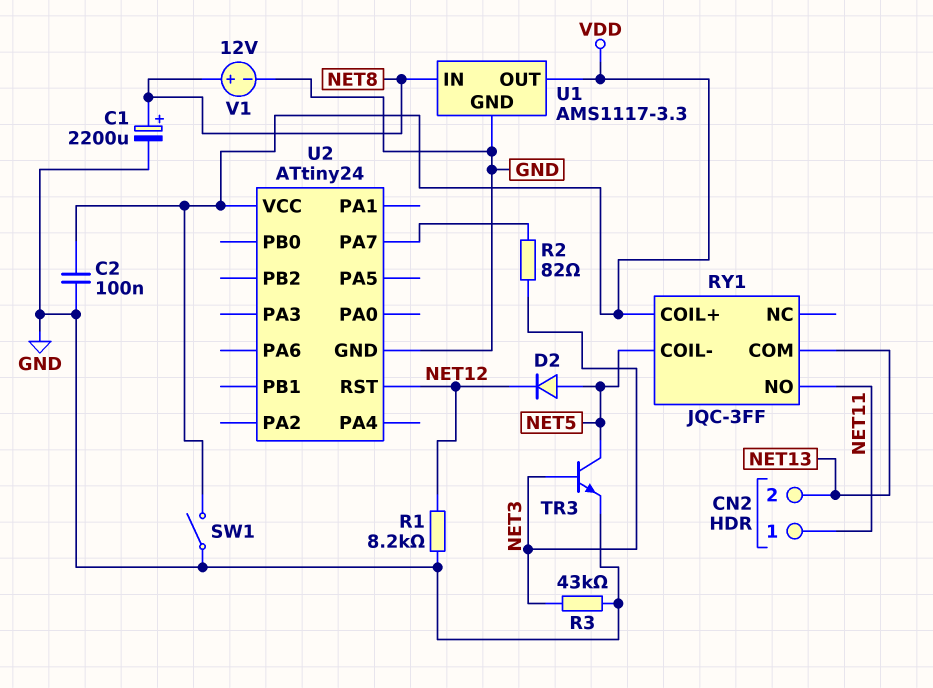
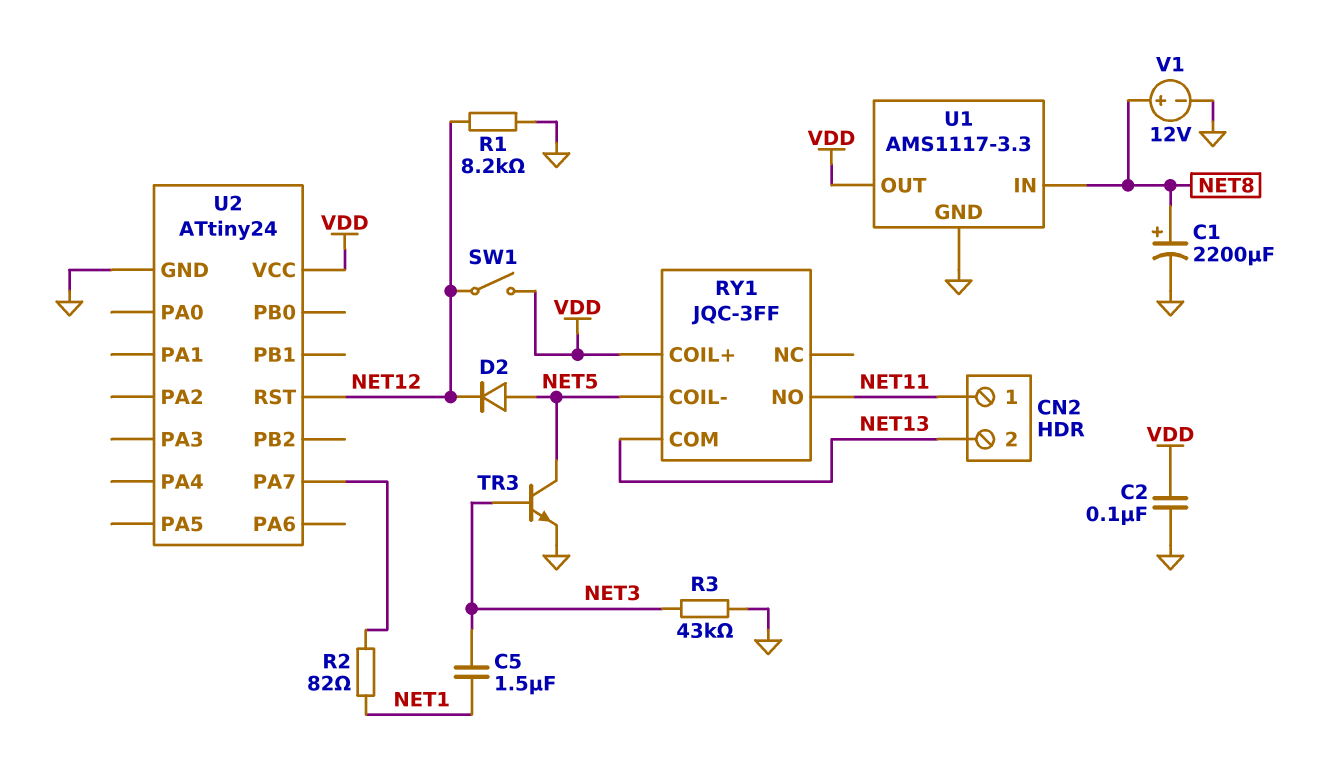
C5: none -> 1.5uF (NET1, NET3)
R2: 82 (NET3, U2/PA7) -> 82 (NET1, U2/PA7)
SW1: switch (GND, VDD) -> switch (NET12, VDD)

